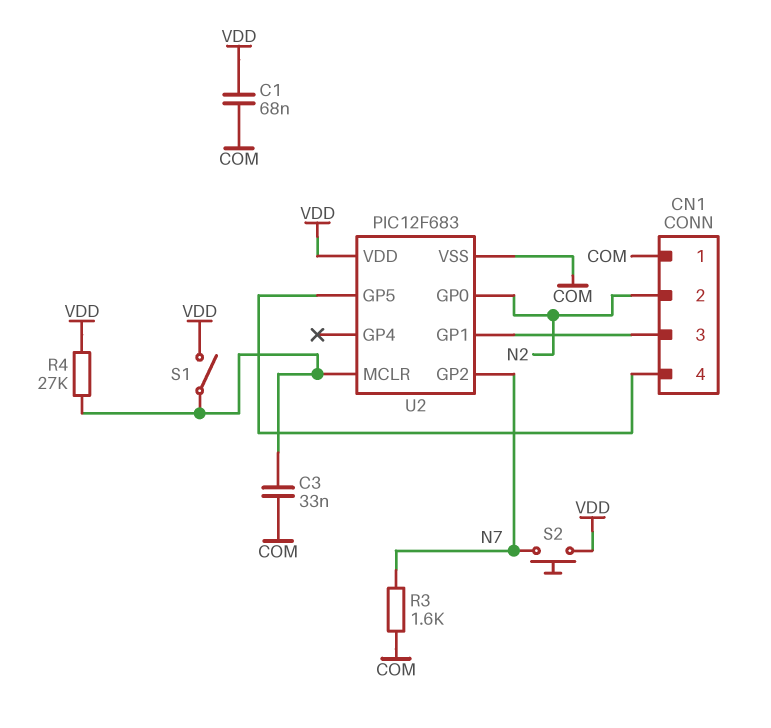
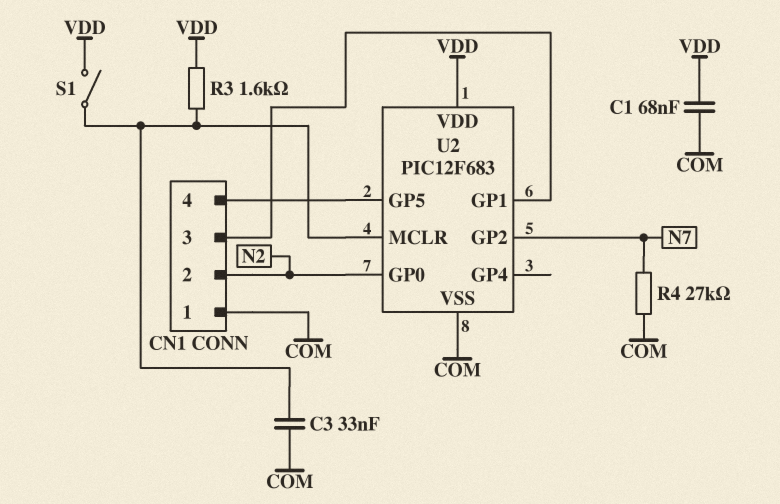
R3: 1.6k (COM, N7) -> 1.6k (U2/MCLR, VDD)
R4: 27k (U2/MCLR, VDD) -> 27k (COM, N7)
S2: button (N7, VDD) -> none

